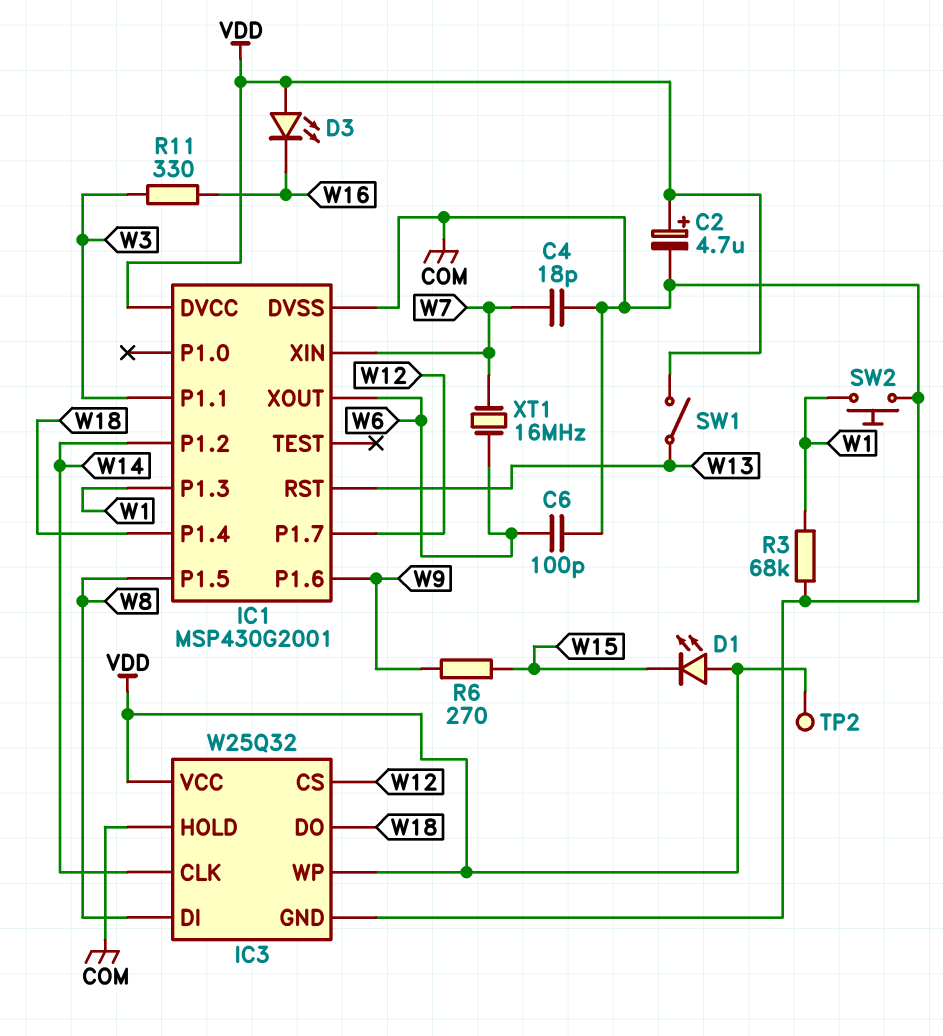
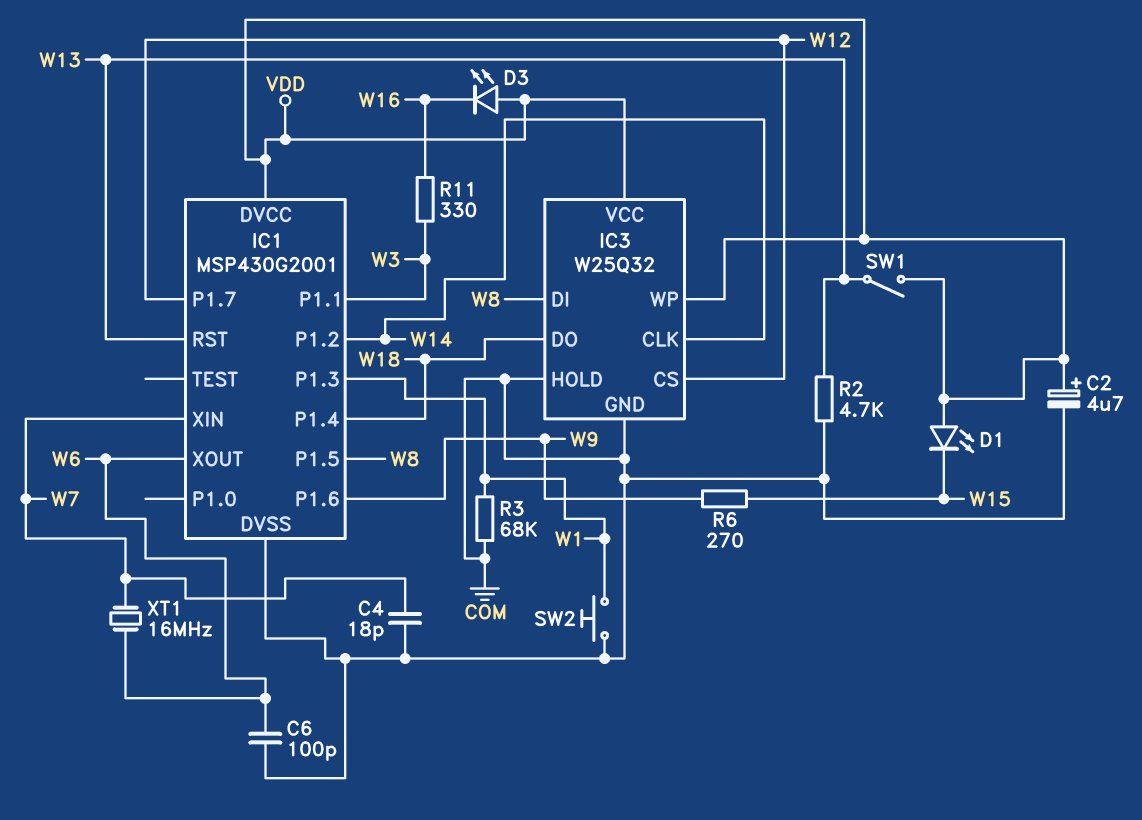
R2: none -> 4.7k (COM, W13)
TP2: test point (VDD) -> none

